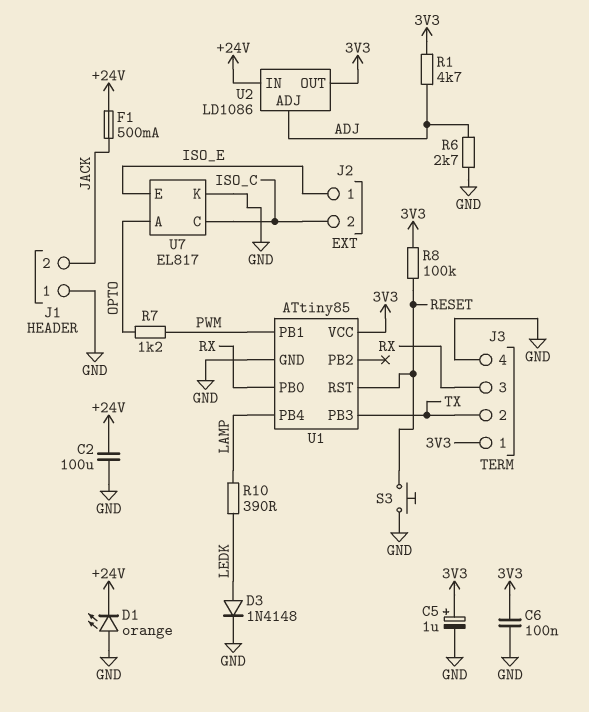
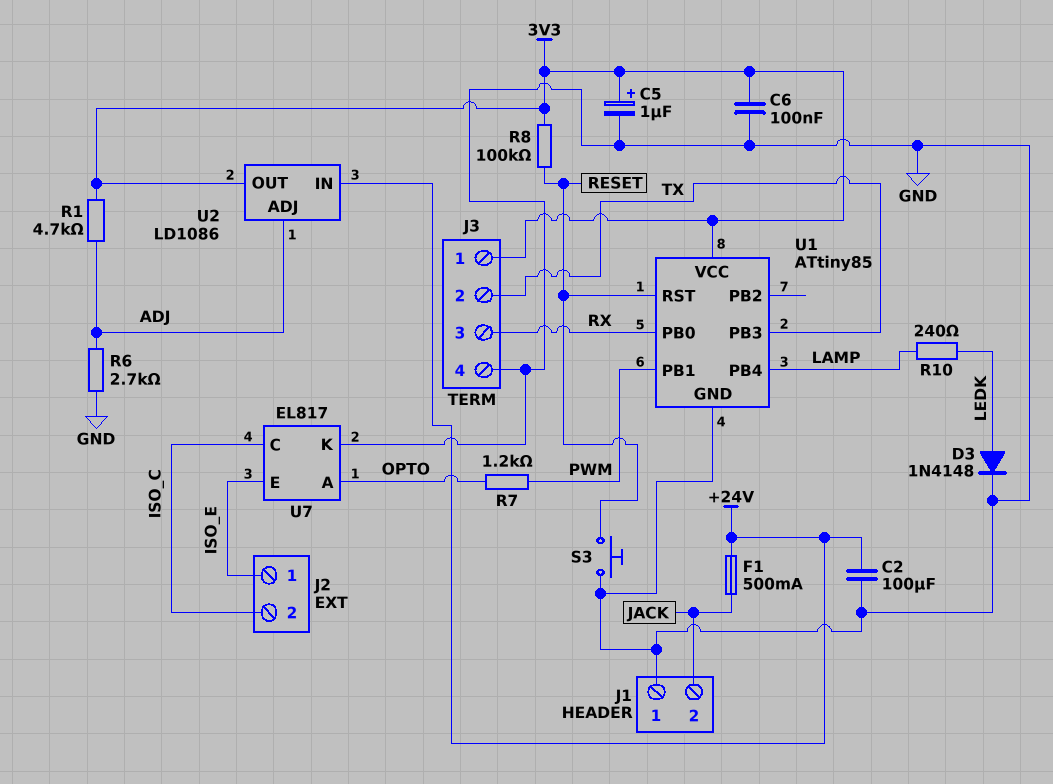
D1: LED orange (A GND, K +24V) -> none
R10: 390 (LAMP, LEDK) -> 240 (LAMP, LEDK)

